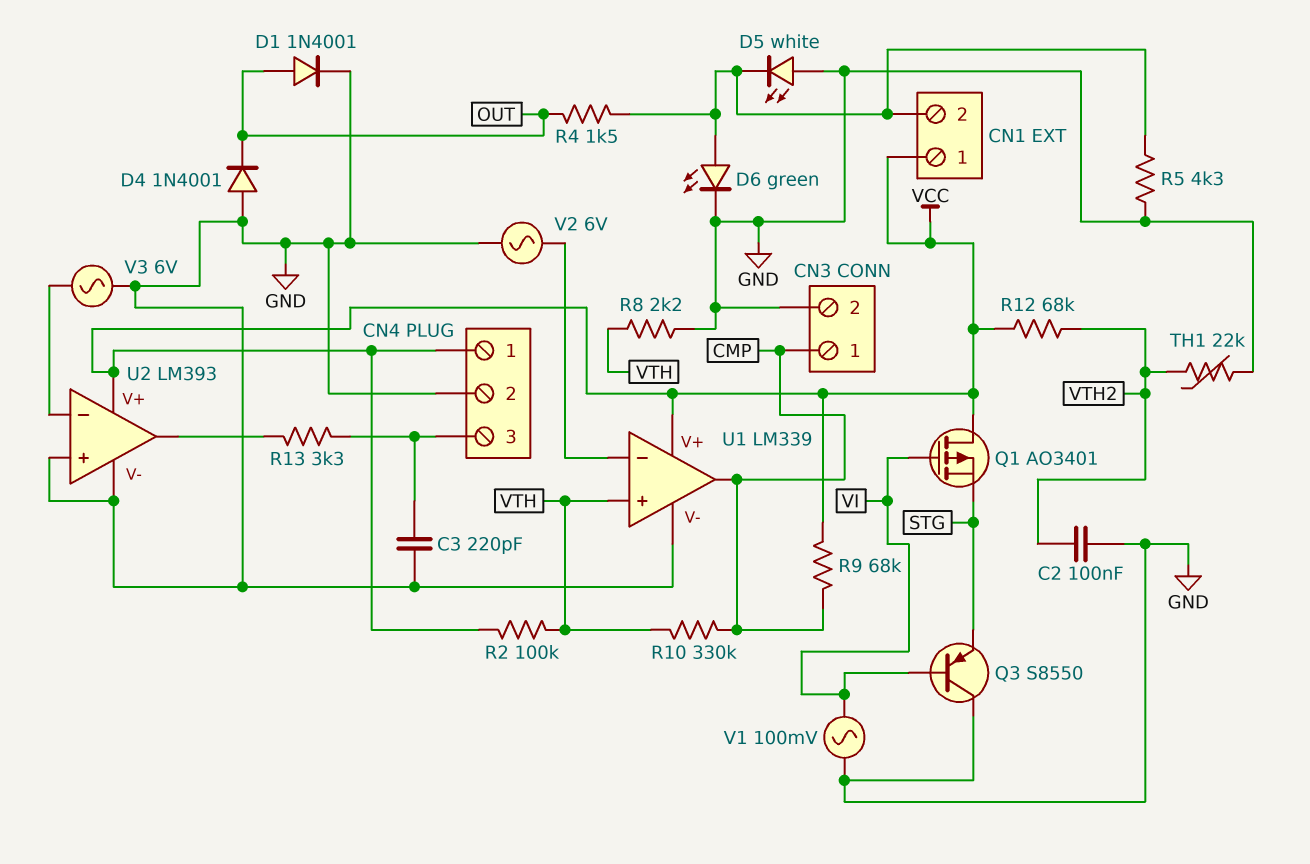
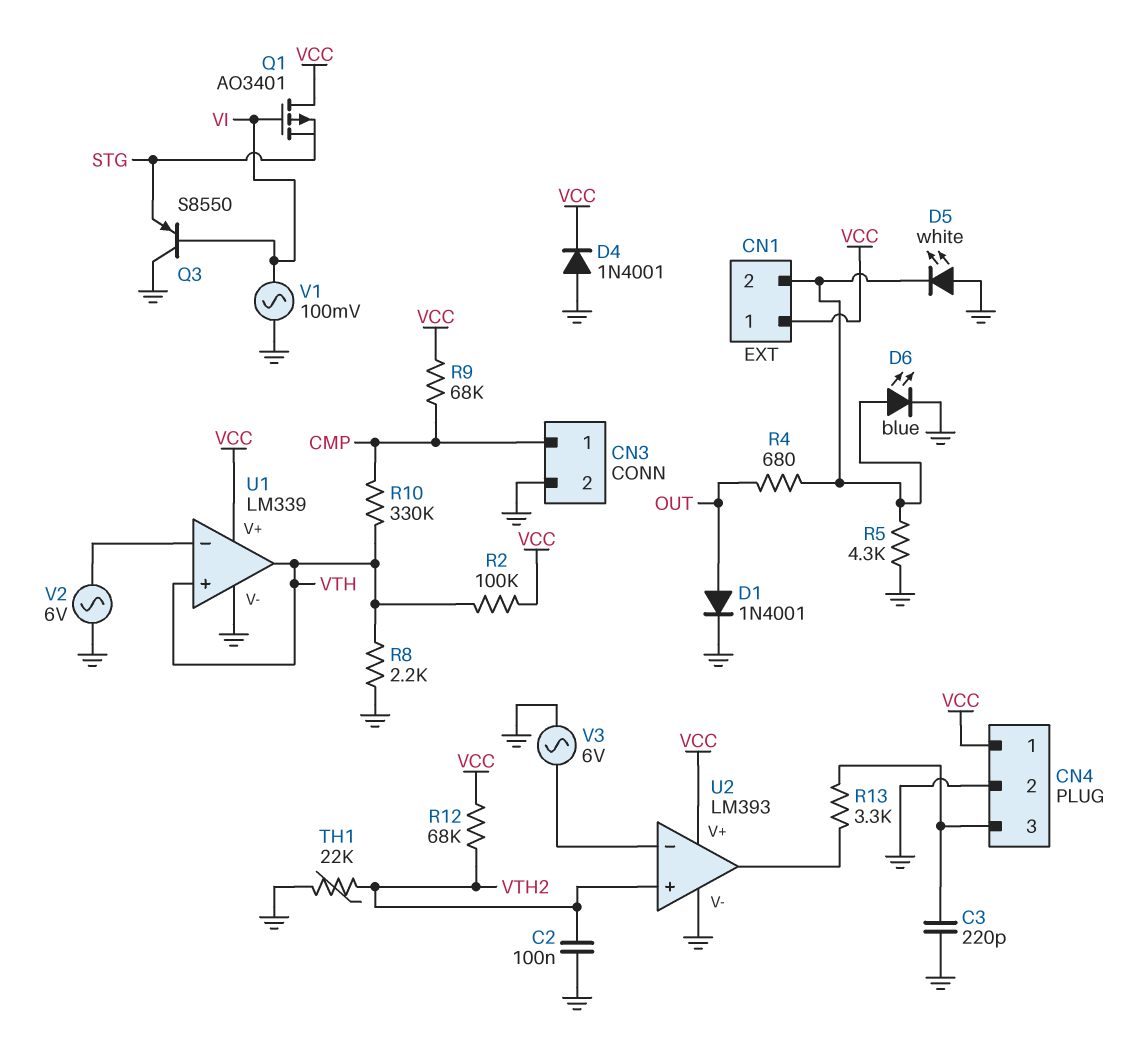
D4: diode 1N4001 (A GND, K OUT) -> diode 1N4001 (A GND, K VCC)
D6: LED green (A CN1/2, K GND) -> LED blue (A CN1/2, K GND)
R4: 1.5k (CN1/2, OUT) -> 680 (CN1/2, OUT)
U1 pin out: CMP -> VTH
U2 pin in+: GND -> VTH2

